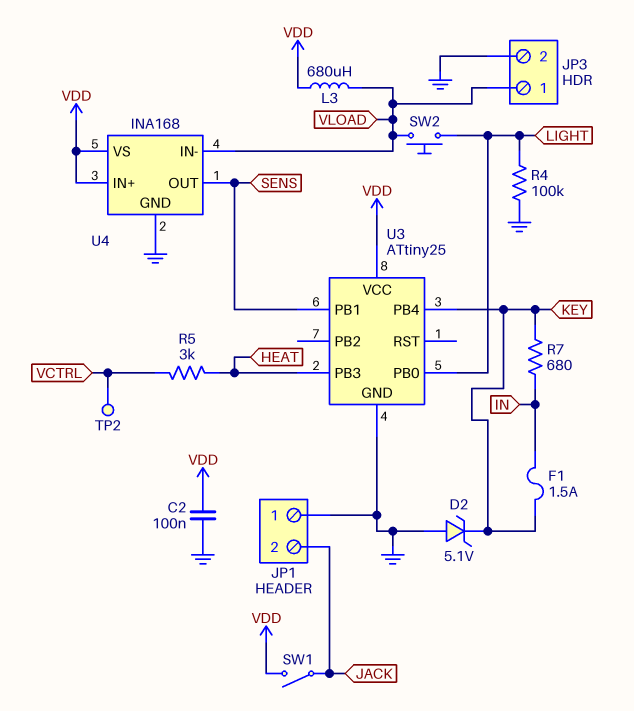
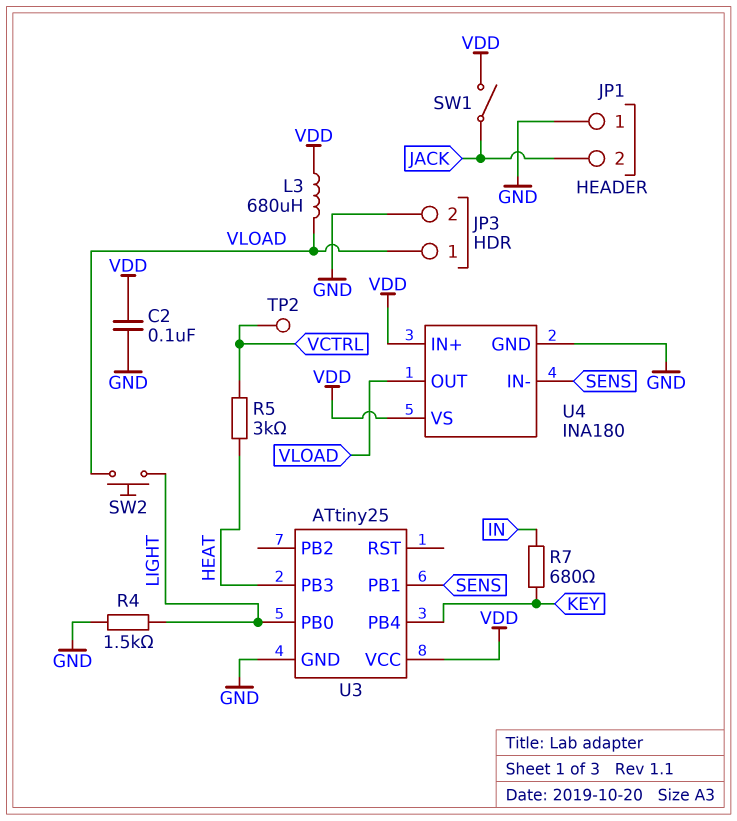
D2: zener 5.1V (A GND, K KEY) -> none
F1: 1.5A (IN, KEY) -> none
R4: 100k (GND, LIGHT) -> 1.5k (GND, LIGHT)
U4: INA168 -> INA180
U4 pin IN-: VLOAD -> SENS
U4 pin OUT: SENS -> VLOAD

